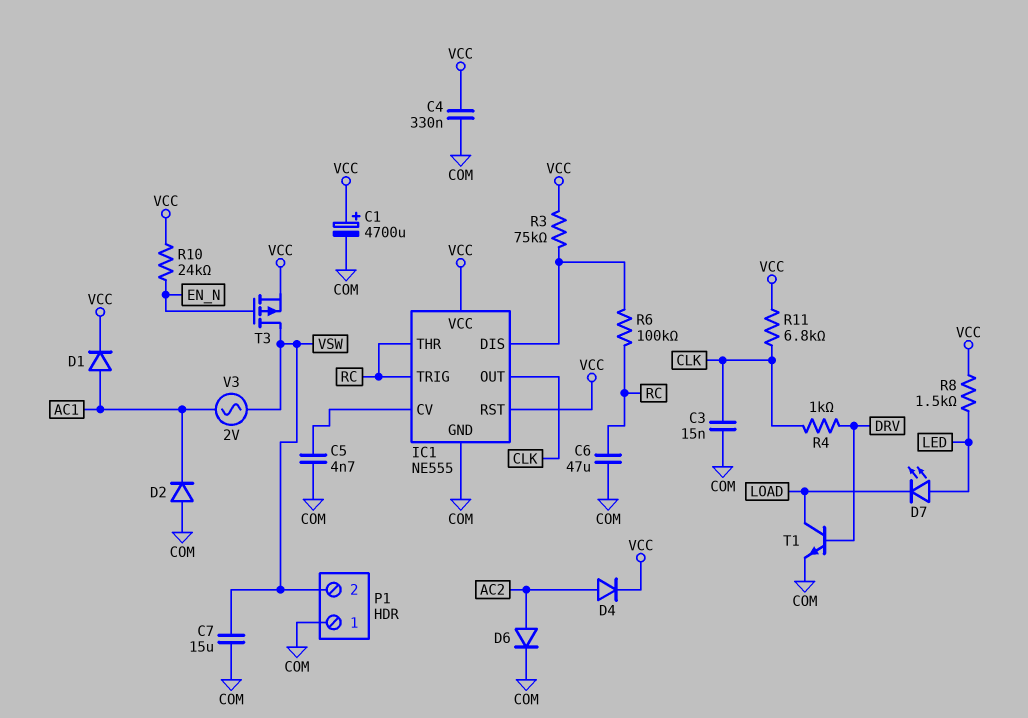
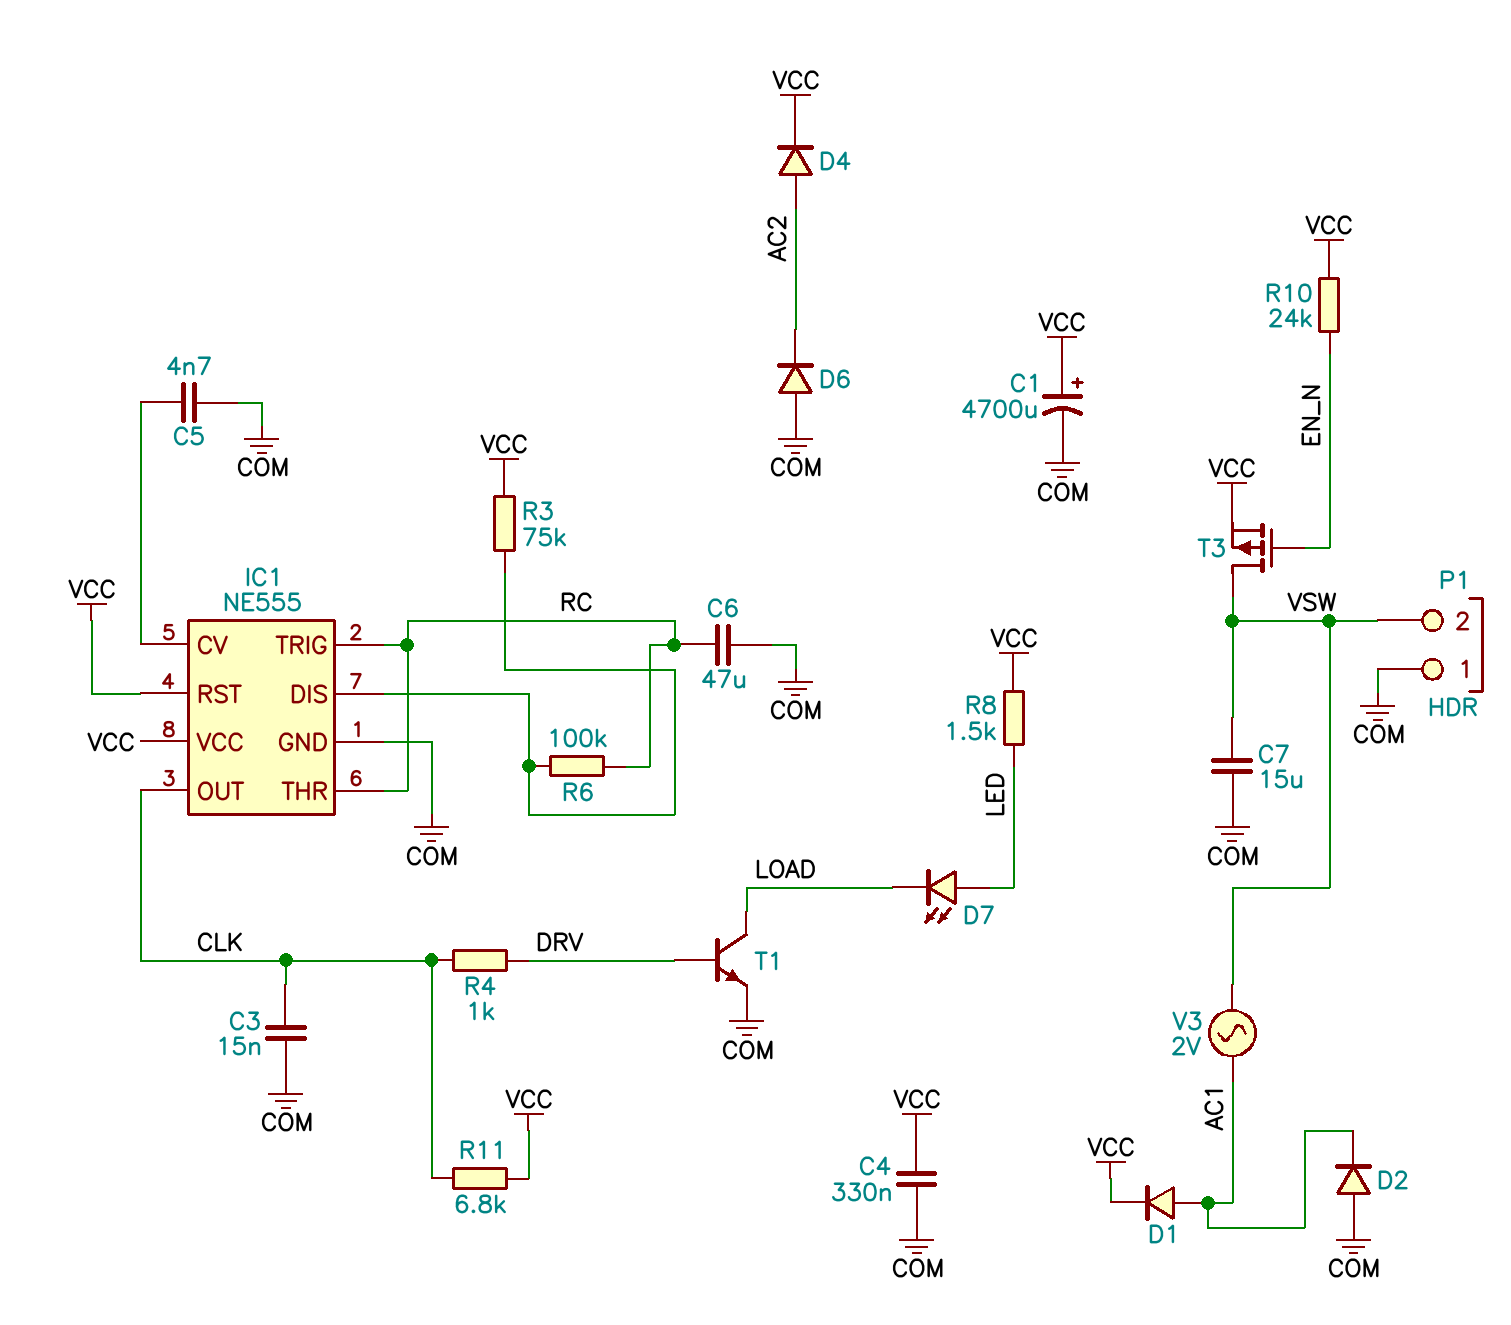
D6: diode (A AC2, K COM) -> diode (A COM, K AC2)

